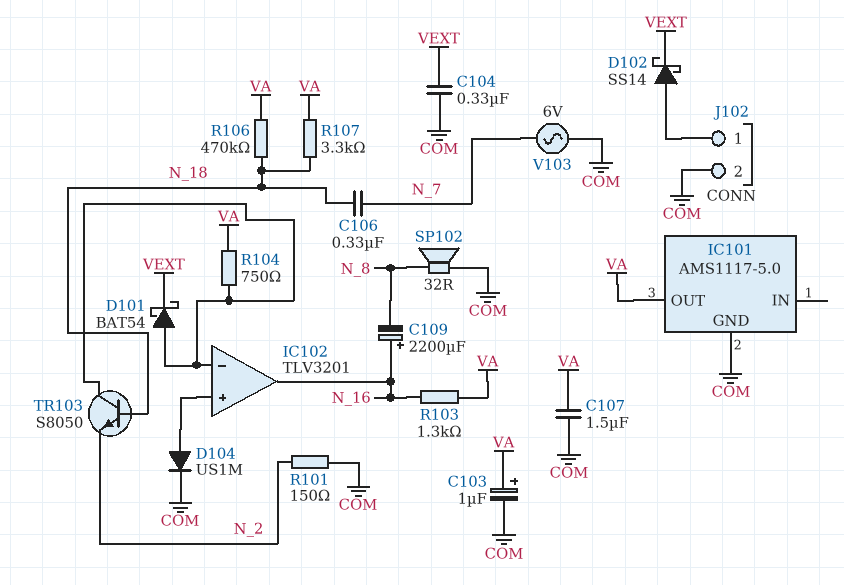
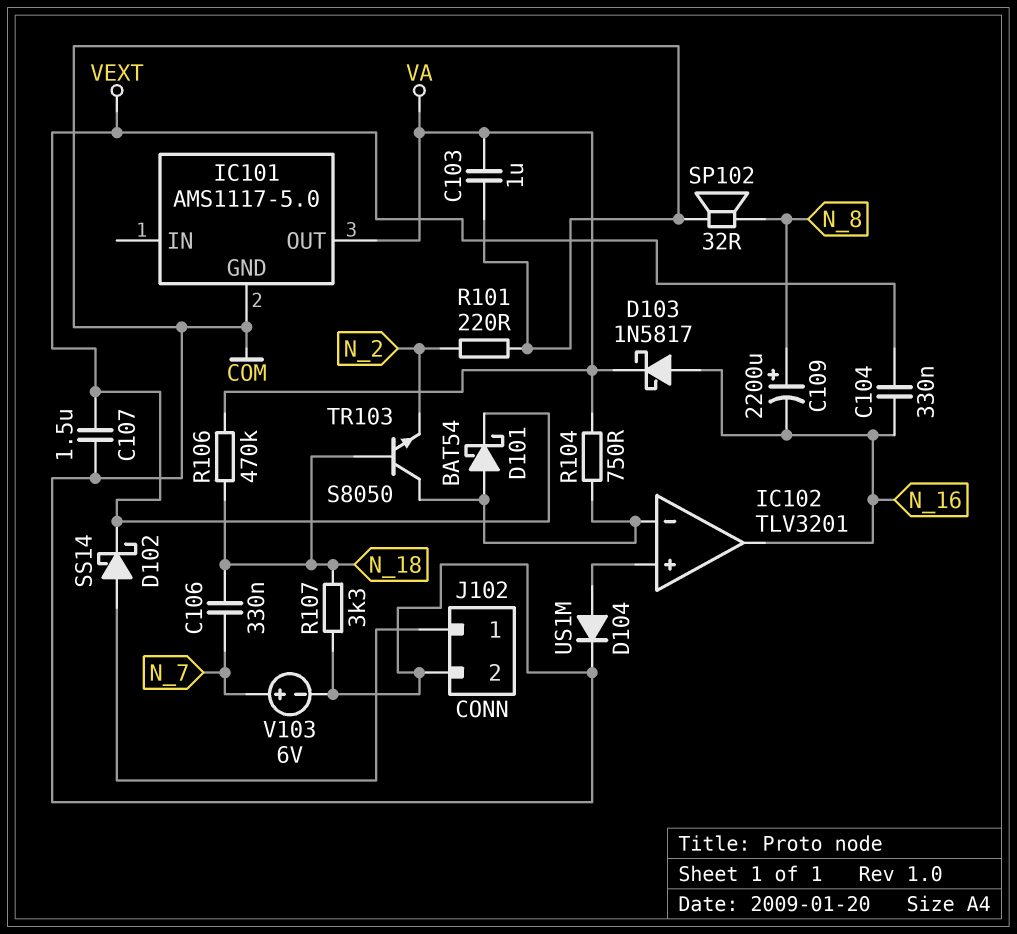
C103: 1uF (plus VA, minus COM) -> 1uF (COM, VA)
C104: 330nF (COM, VEXT) -> 330nF (N_16, VEXT)
C107: 1.5uF (COM, VA) -> 1.5uF (COM, VEXT)
C109: 2200uF (plus N_16, minus N_8) -> 2200uF (plus N_8, minus N_16)
D103: none -> schottky 1N5817 (A N_16, K VA)
R101: 150 (COM, N_2) -> 220 (COM, N_2)
R103: 1.3k (N_16, VA) -> none
R107: 3.3k (N_18, VA) -> 3.3k (COM, N_18)
V103: AC 6V (COM, N_7) -> 6V (plus N_7, minus COM)

